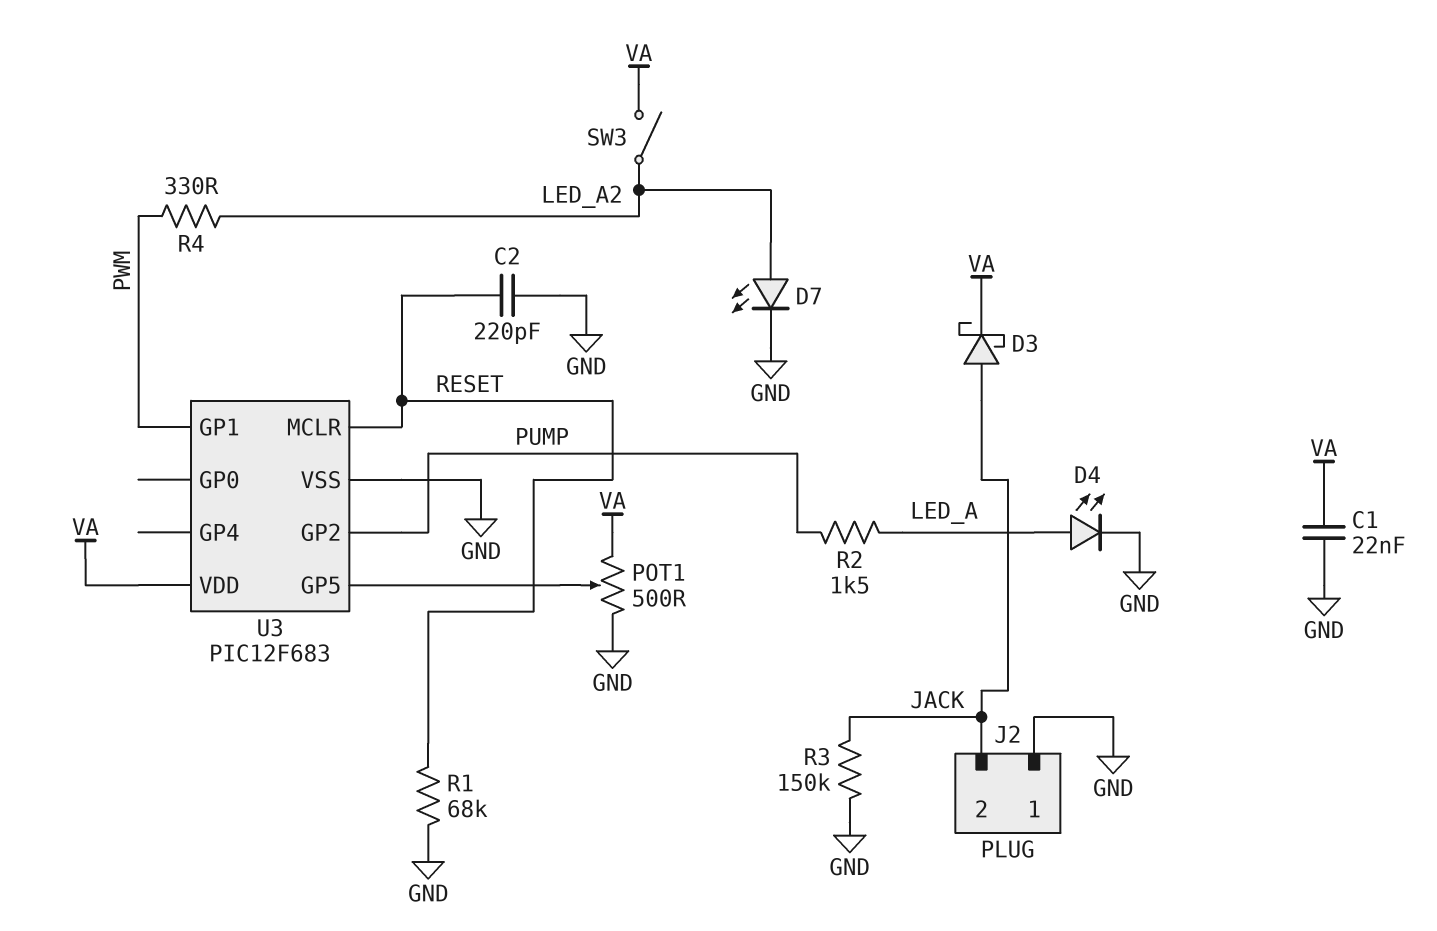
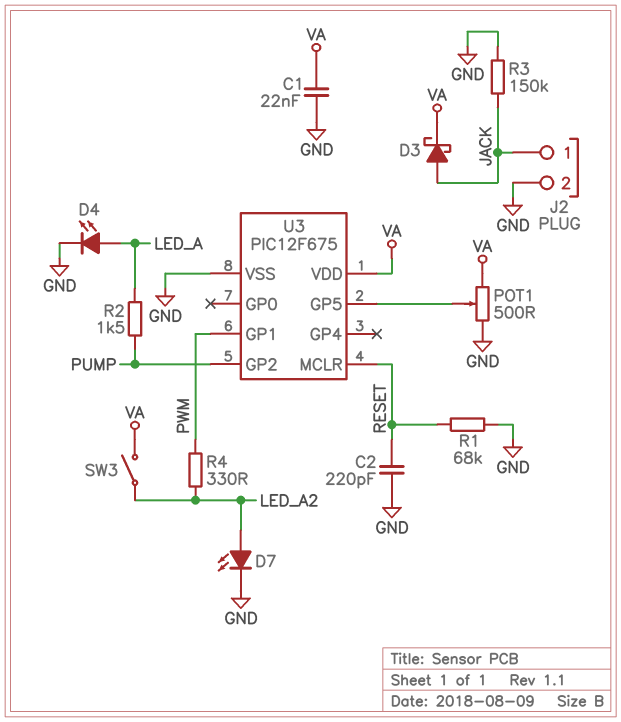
J2 pin 1: GND -> JACK
J2 pin 2: JACK -> GND
U3: PIC12F683 -> PIC12F675

